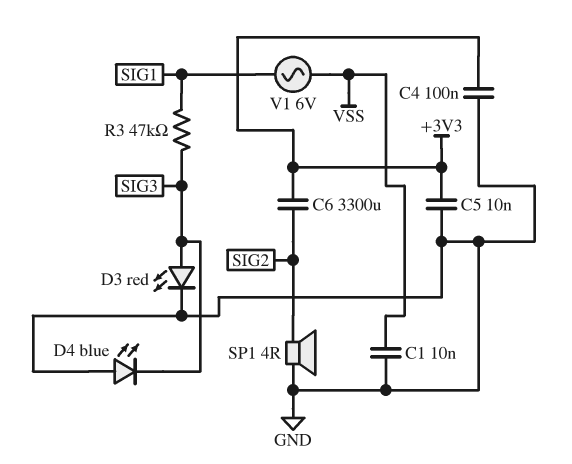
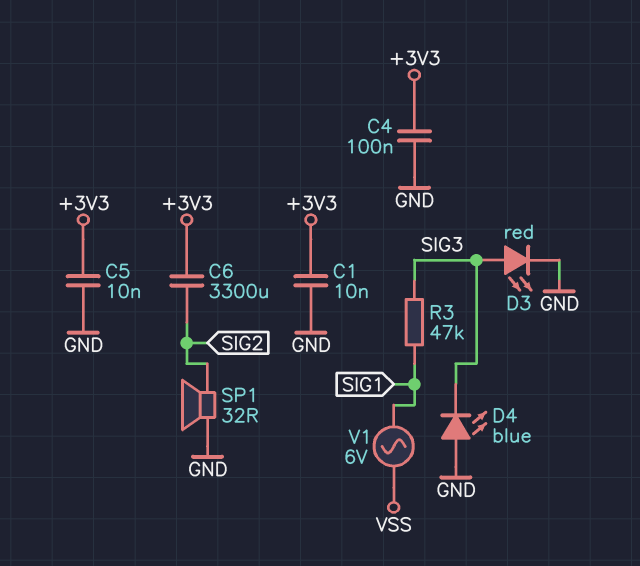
C1: 10nF (GND, VSS) -> 10nF (+3V3, GND)
SP1: speaker 4R (GND, SIG2) -> speaker 32R (GND, SIG2)

